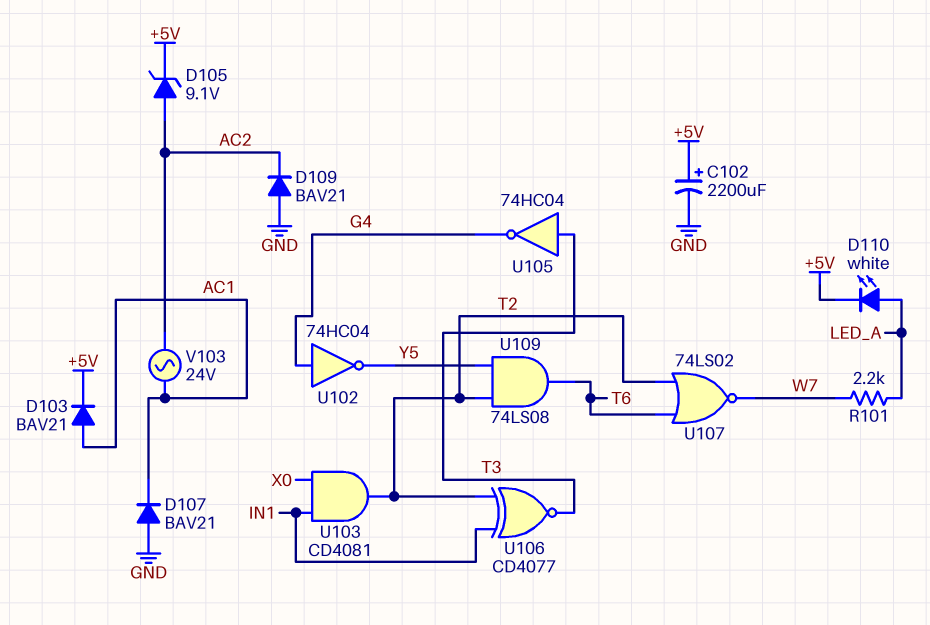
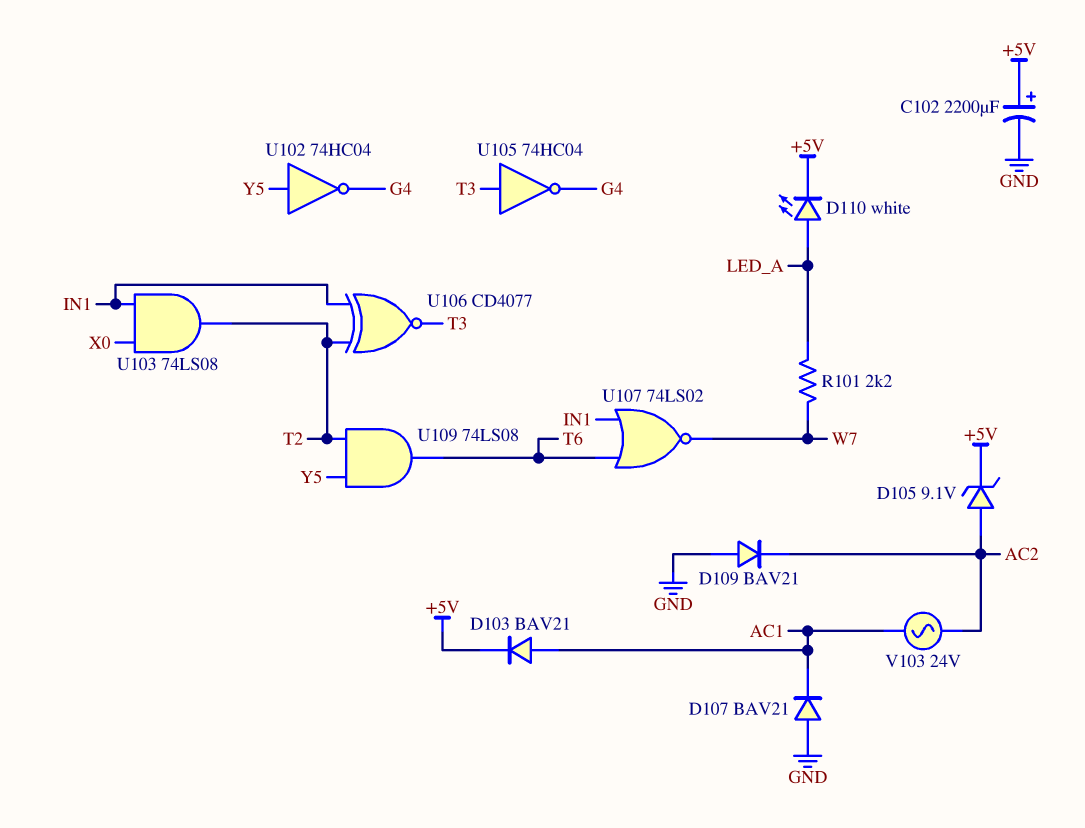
U102: NOT 74HC04 (in G4, out Y5) -> NOT 74HC04 (in Y5, out G4)
U103: AND CD4081 (in IN1, in X0, out T2) -> AND 74LS08 (in IN1, in X0, out T2)
U107: NOR 74LS02 (in T2, in T6, out W7) -> NOR 74LS02 (in IN1, in T6, out W7)

